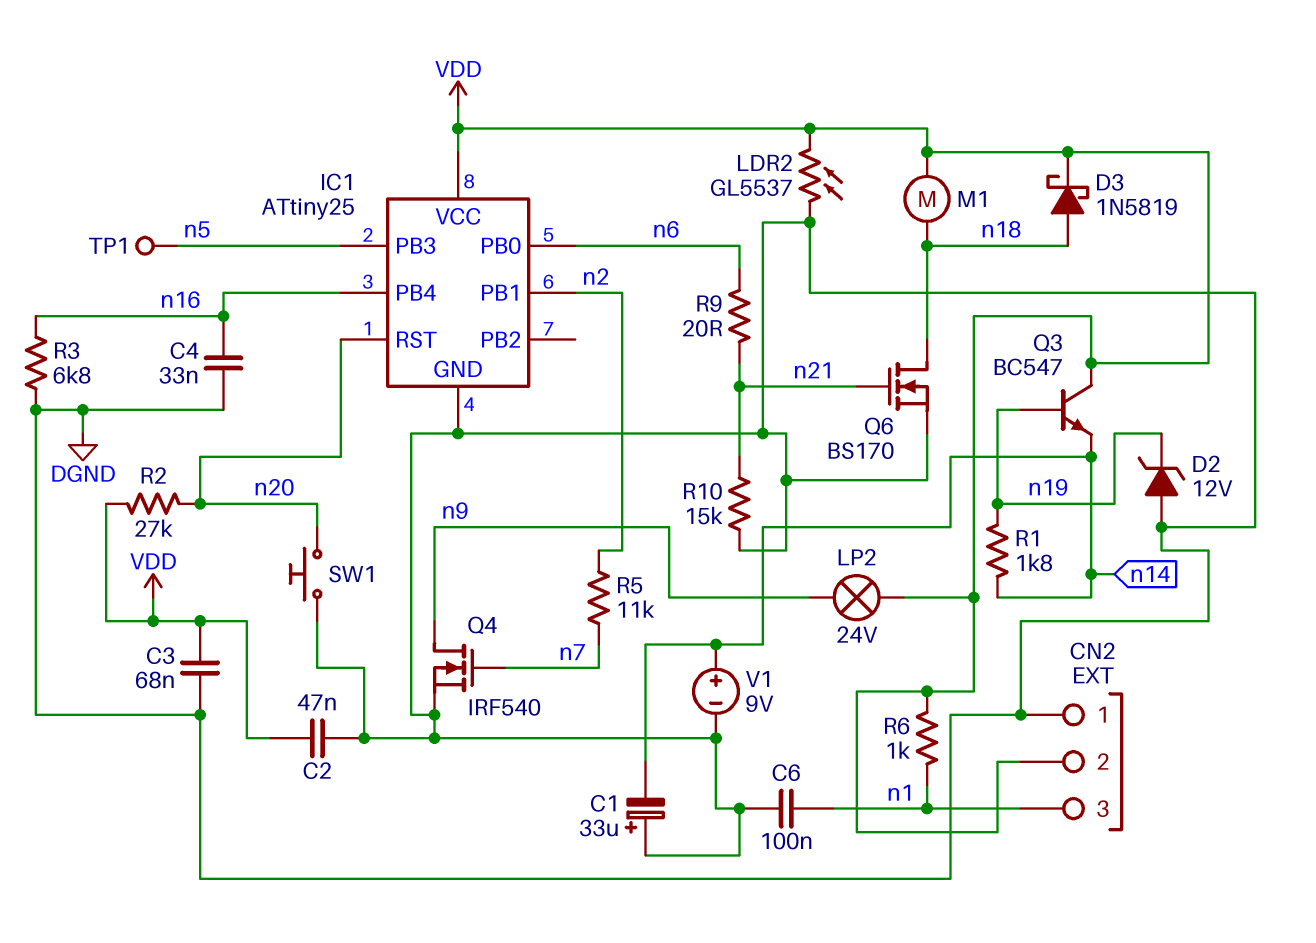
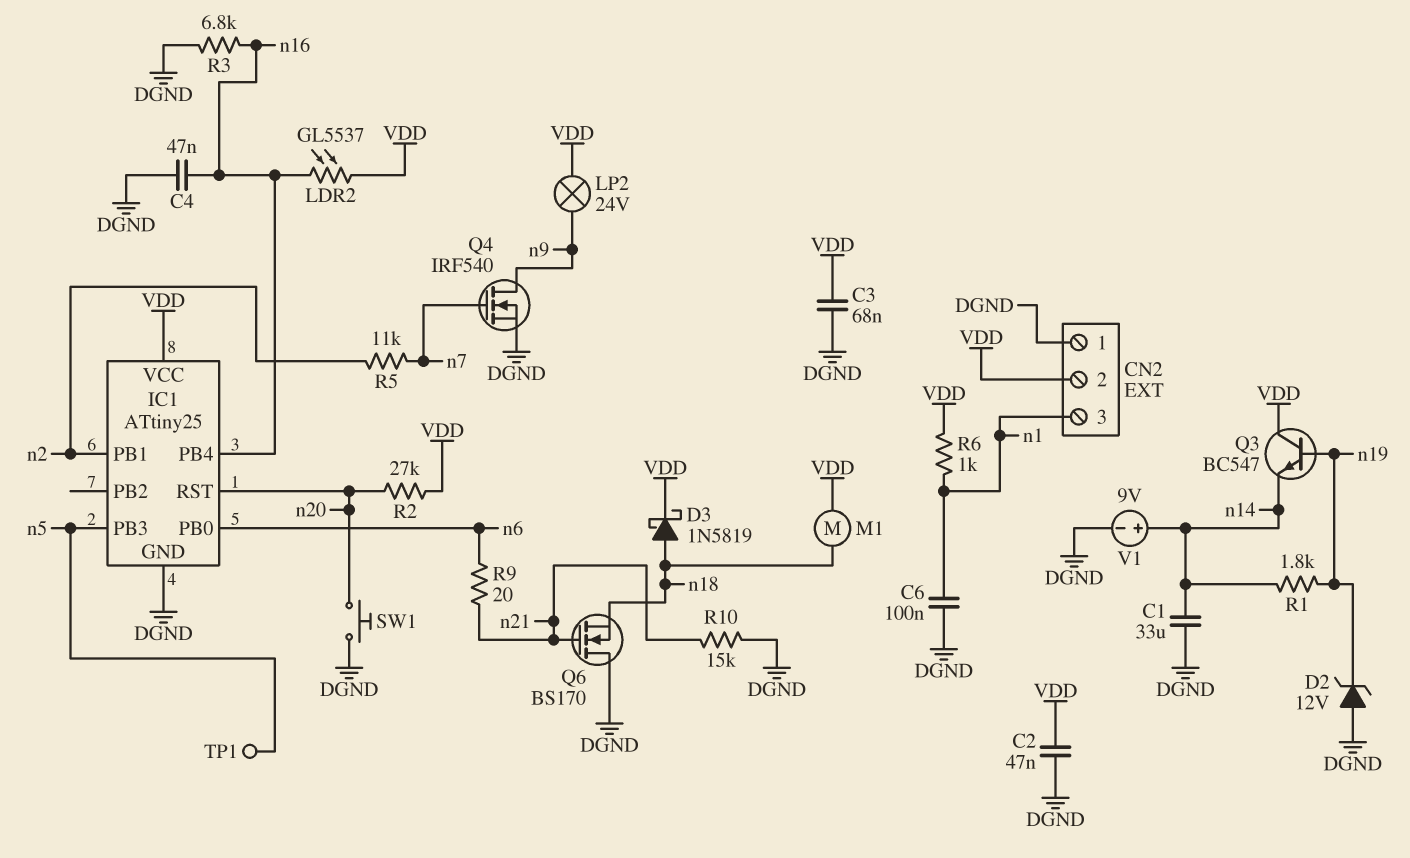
C1: 33uF (plus DGND, minus n14) -> 33uF (DGND, n14)
C4: 33nF (DGND, n16) -> 47nF (DGND, n16)
LDR2: GL5537 (DGND, VDD) -> GL5537 (VDD, n16)
Q6: NMOS BS170 (G n21, D n18, S DGND) -> NMOS BS170 (G n21, D DGND, S n18)

